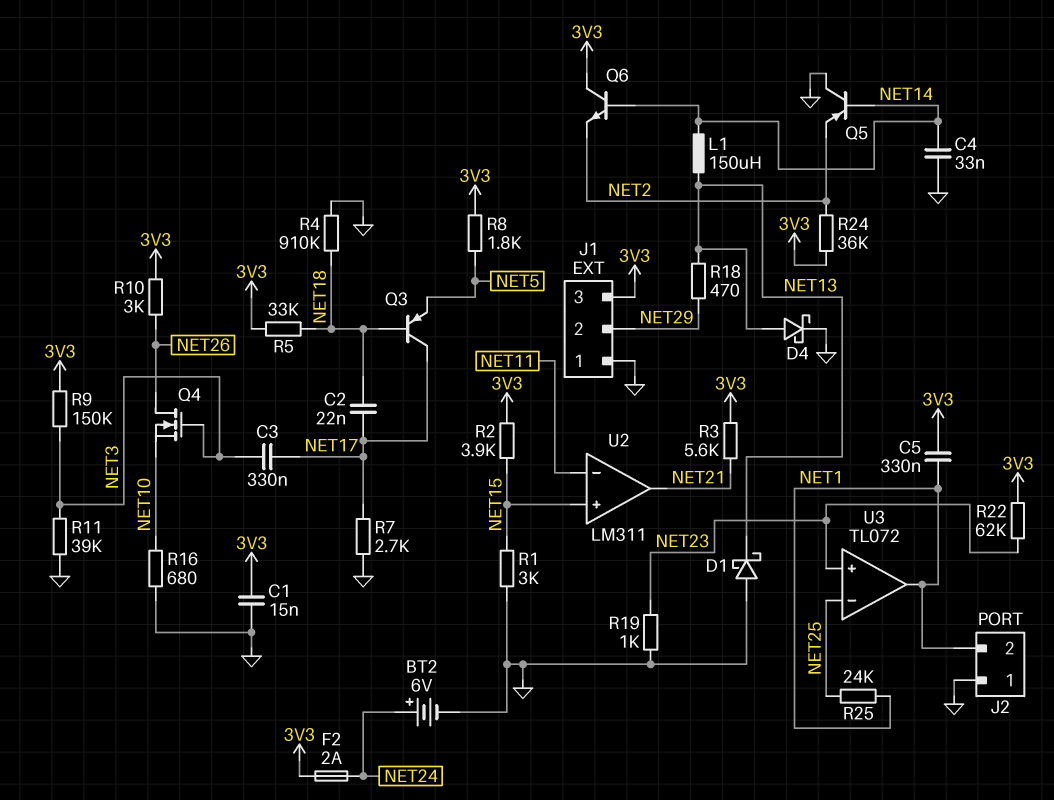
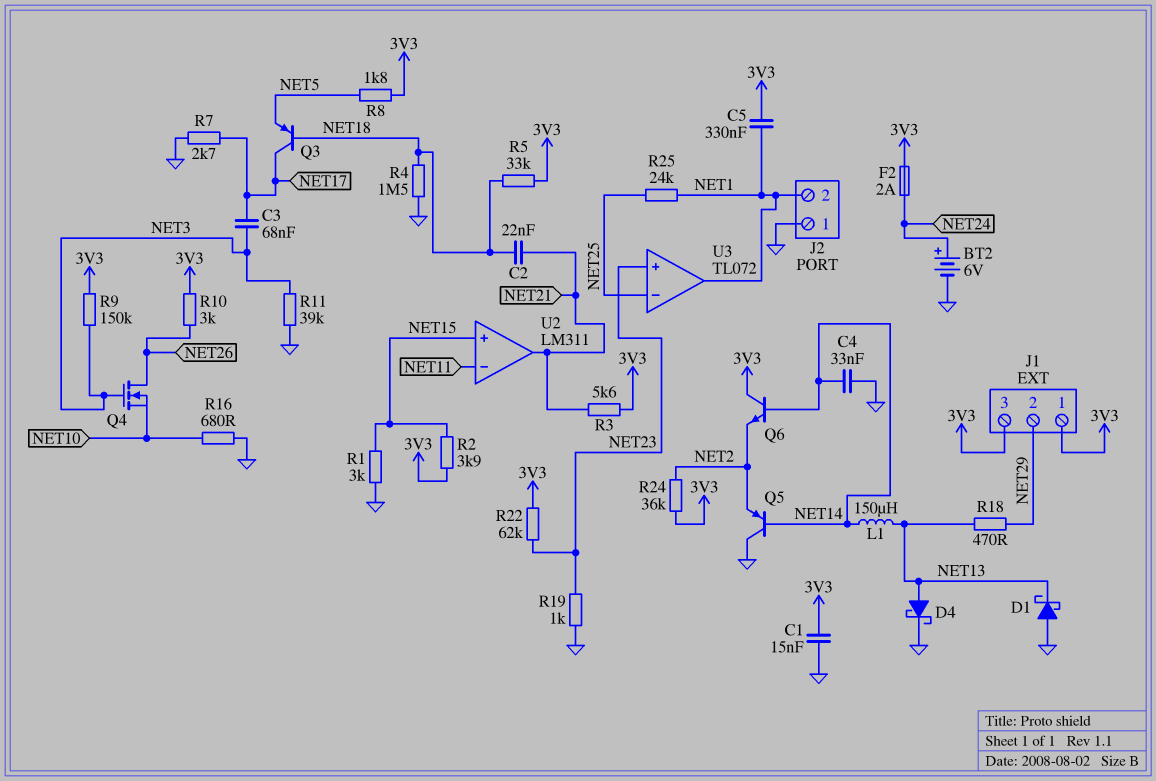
C2: 22nF (NET17, NET18) -> 22nF (NET18, NET21)
C3: 330nF (NET3, NET17) -> 68nF (NET3, NET17)
J1 pin 1: GND -> 3V3
R4: 910k (GND, NET18) -> 1.5M (GND, NET18)

